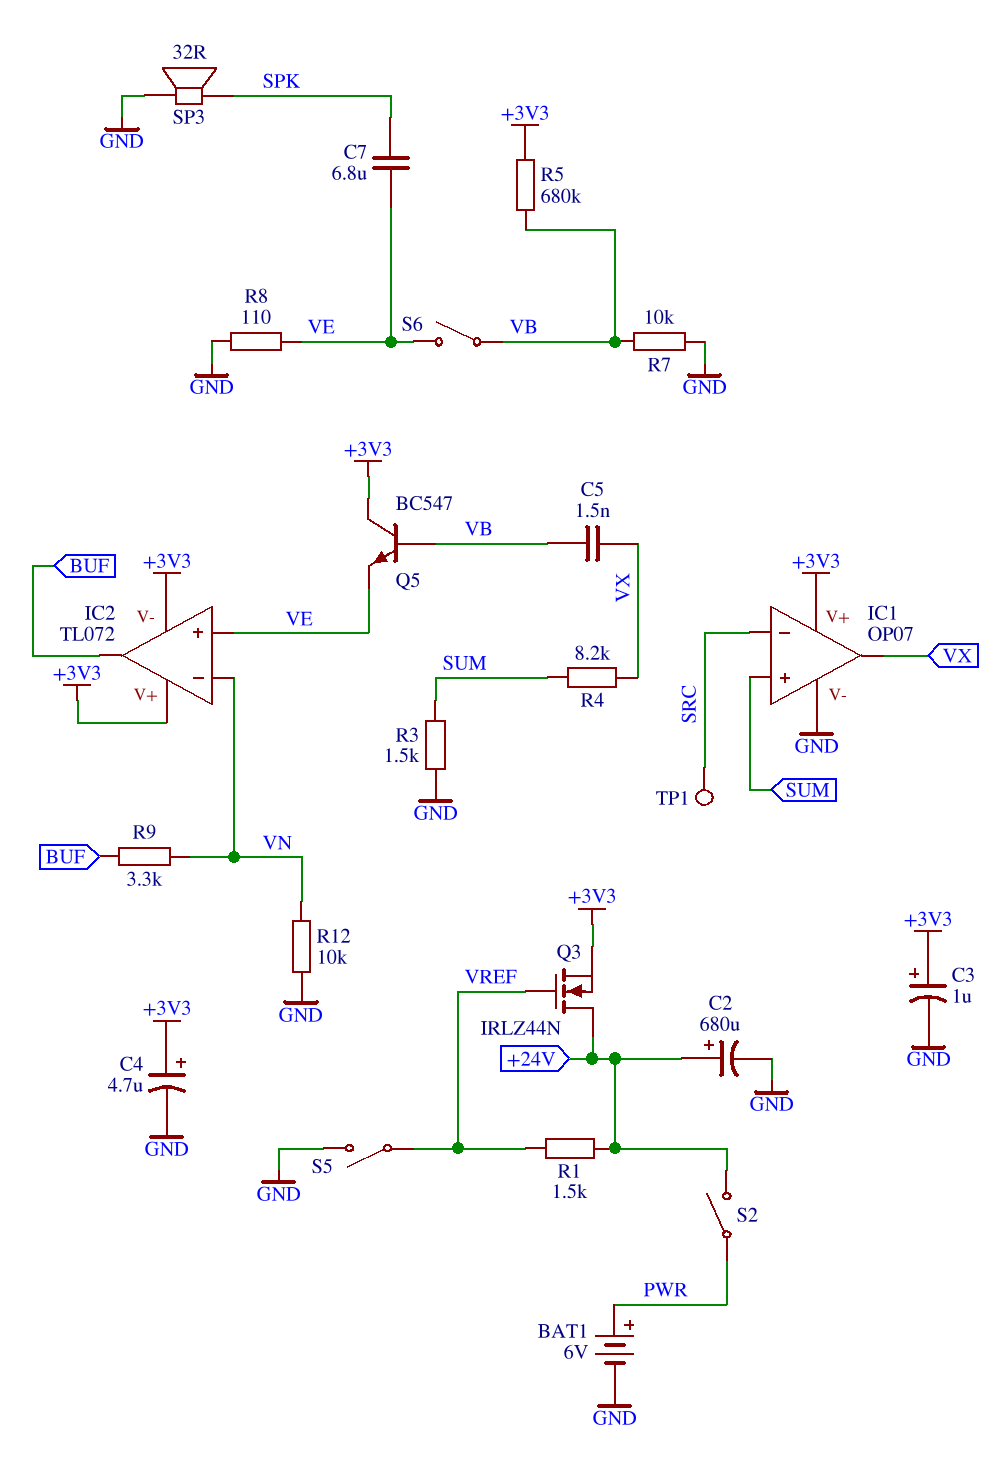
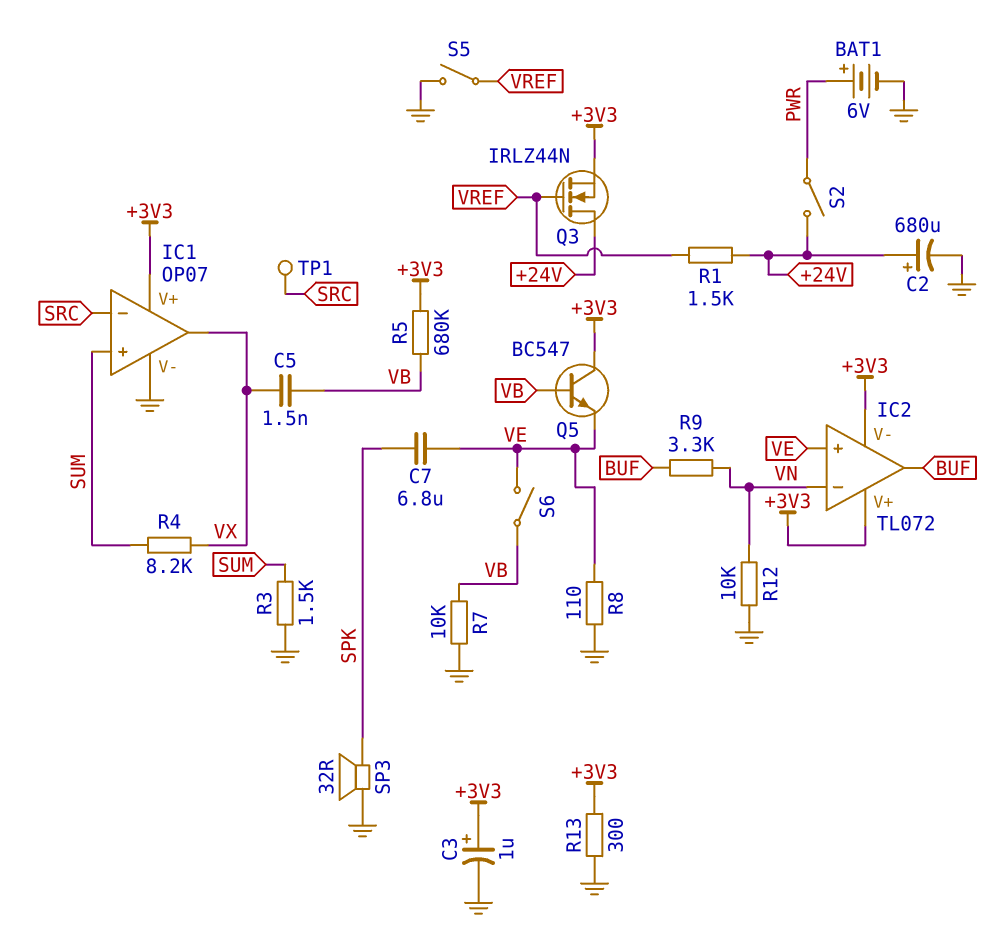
C4: 4.7uF (plus +3V3, minus GND) -> none
R13: none -> 300 (+3V3, GND)

